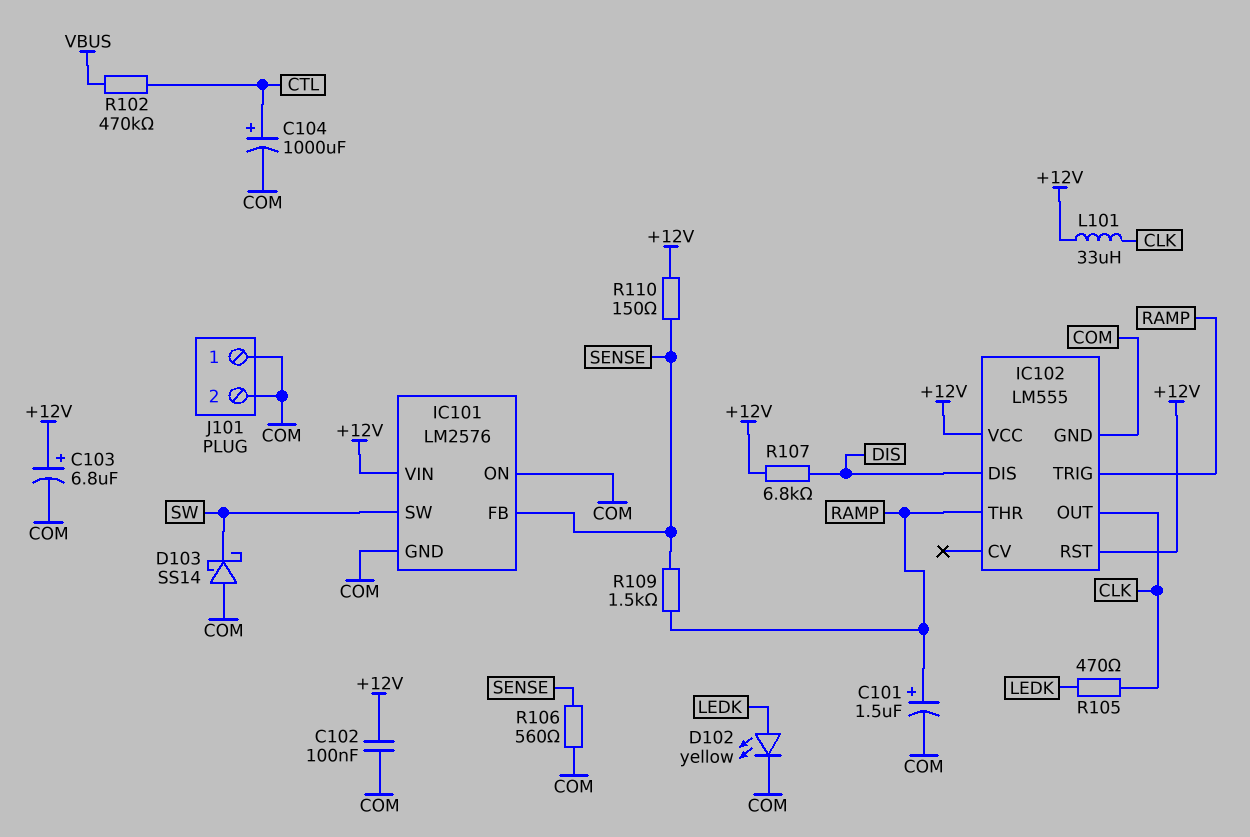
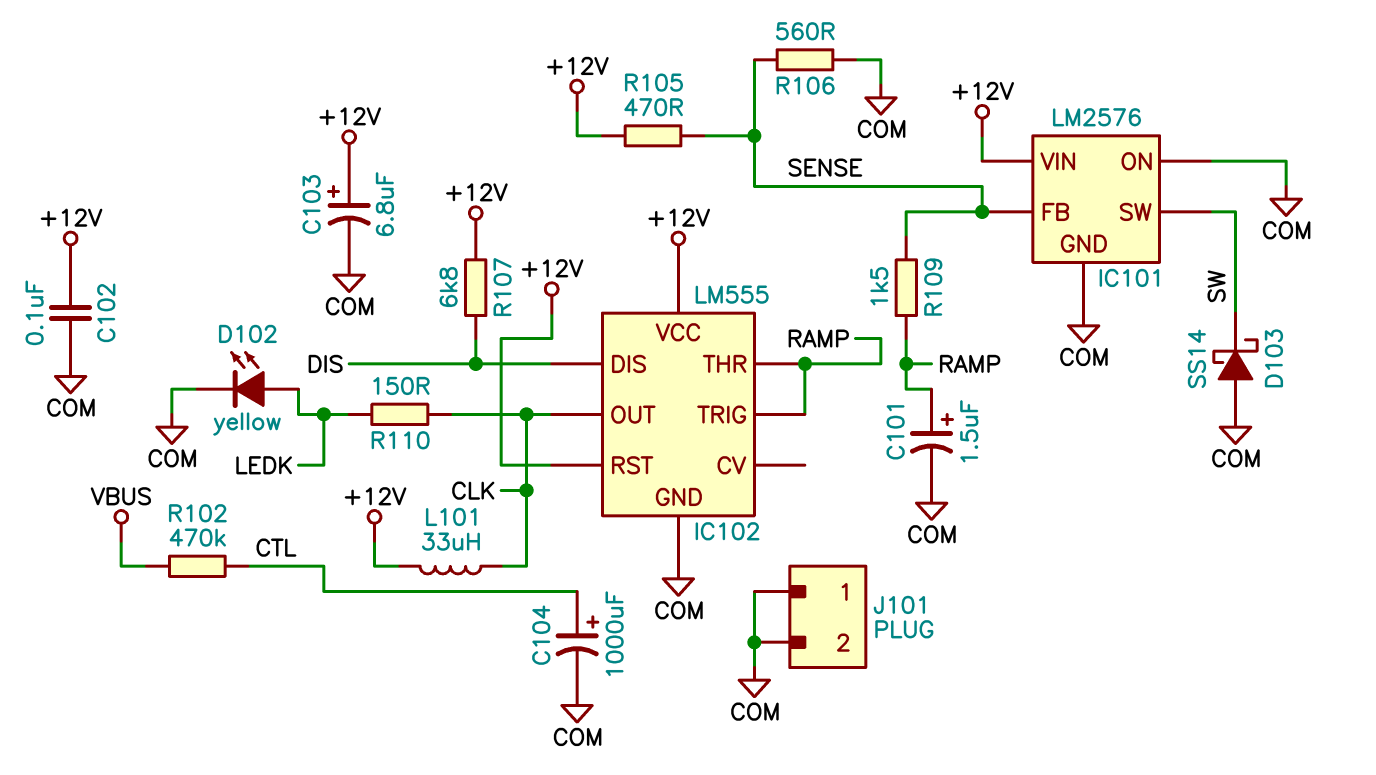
R105: 470 (CLK, LEDK) -> 470 (+12V, SENSE)
R110: 150 (+12V, SENSE) -> 150 (CLK, LEDK)

